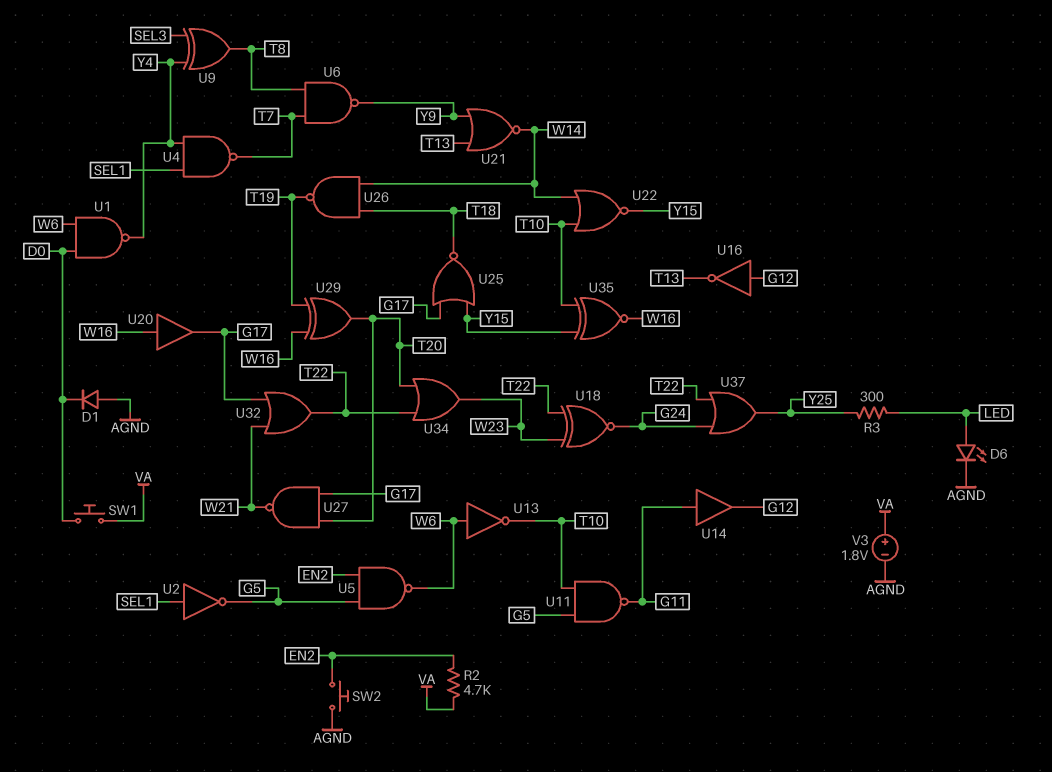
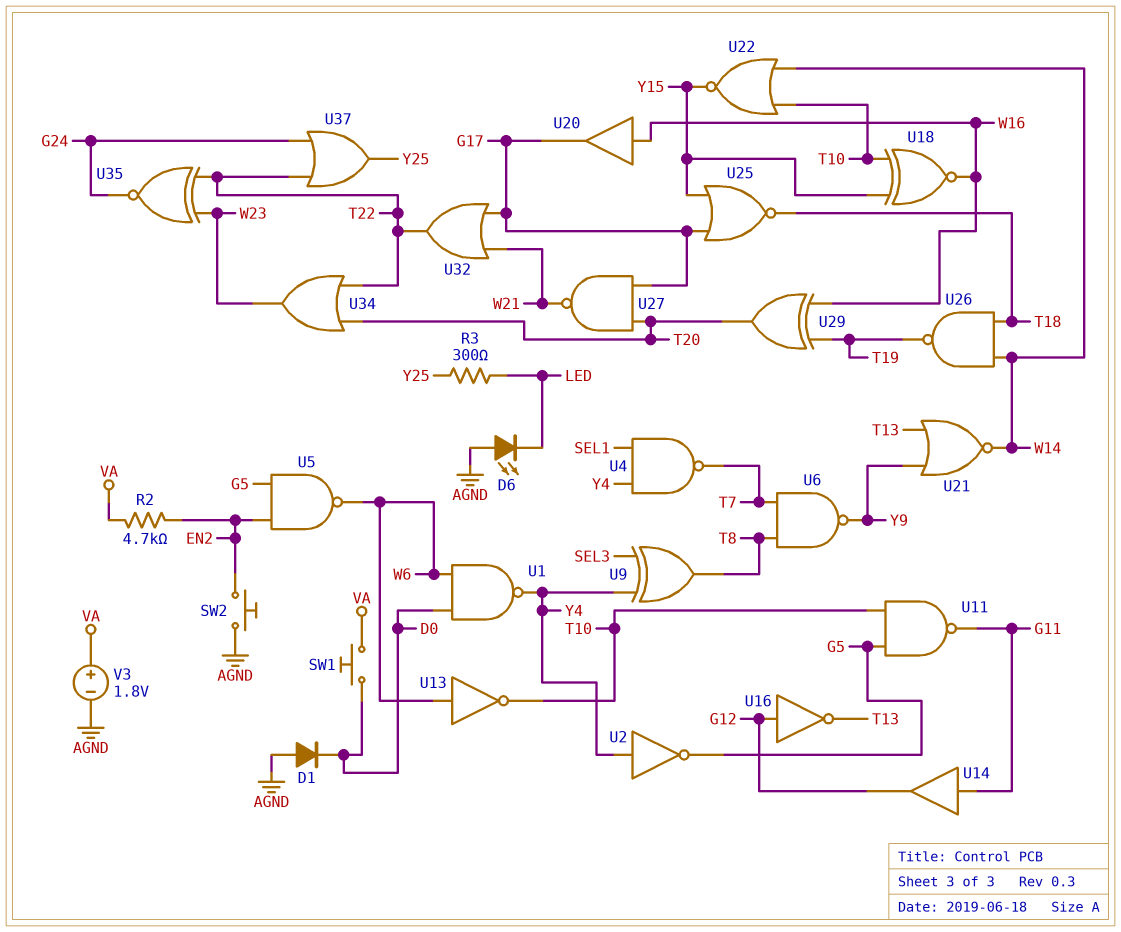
D6: LED (A LED, K AGND) -> LED (A AGND, K LED)
U2: NOT (in SEL1, out G5) -> NOT (in Y4, out G5)
U18: XNOR (in T22, in W23, out G24) -> XNOR (in T10, in Y15, out W16)
U35: XNOR (in T10, in Y15, out W16) -> XNOR (in T22, in W23, out G24)

